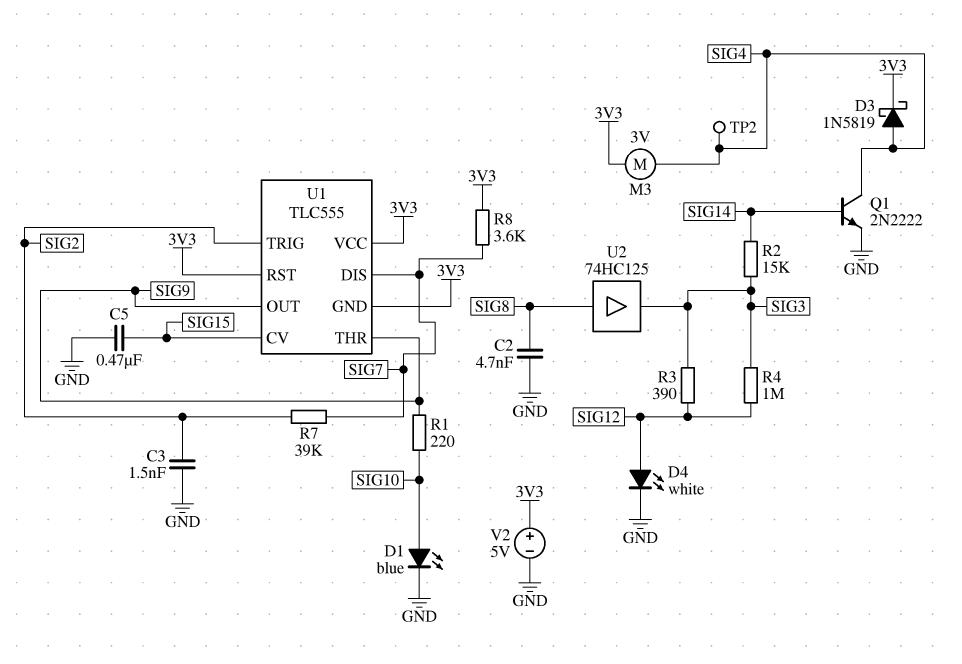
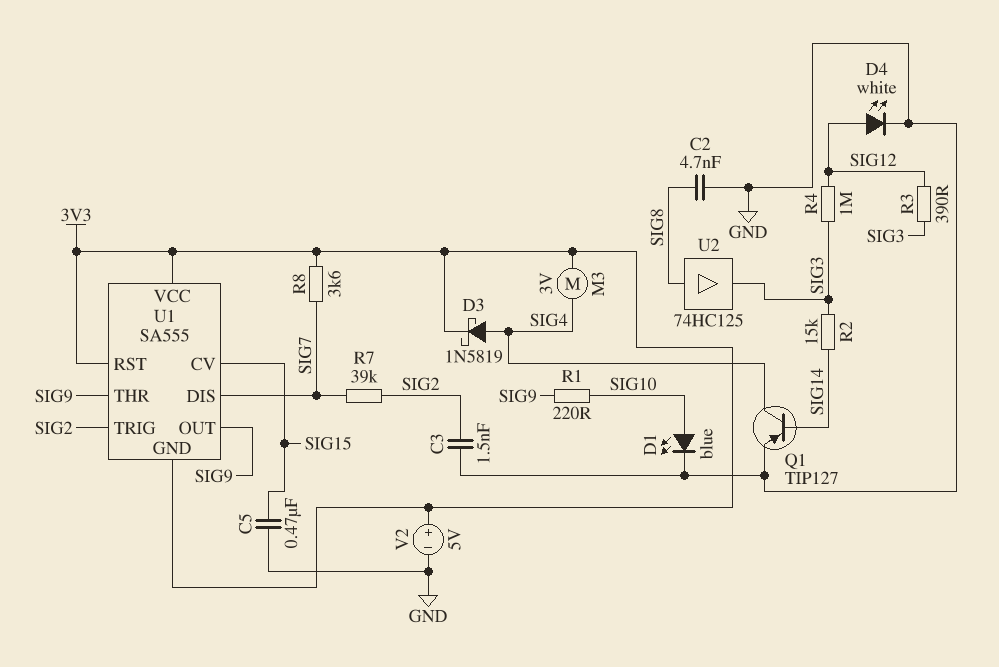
Q1: NPN 2N2222 (B SIG14, C SIG4, E GND) -> PNP TIP127 (B SIG14, C SIG4, E GND)
TP2: test point (SIG4) -> none
U1: TLC555 -> SA555

